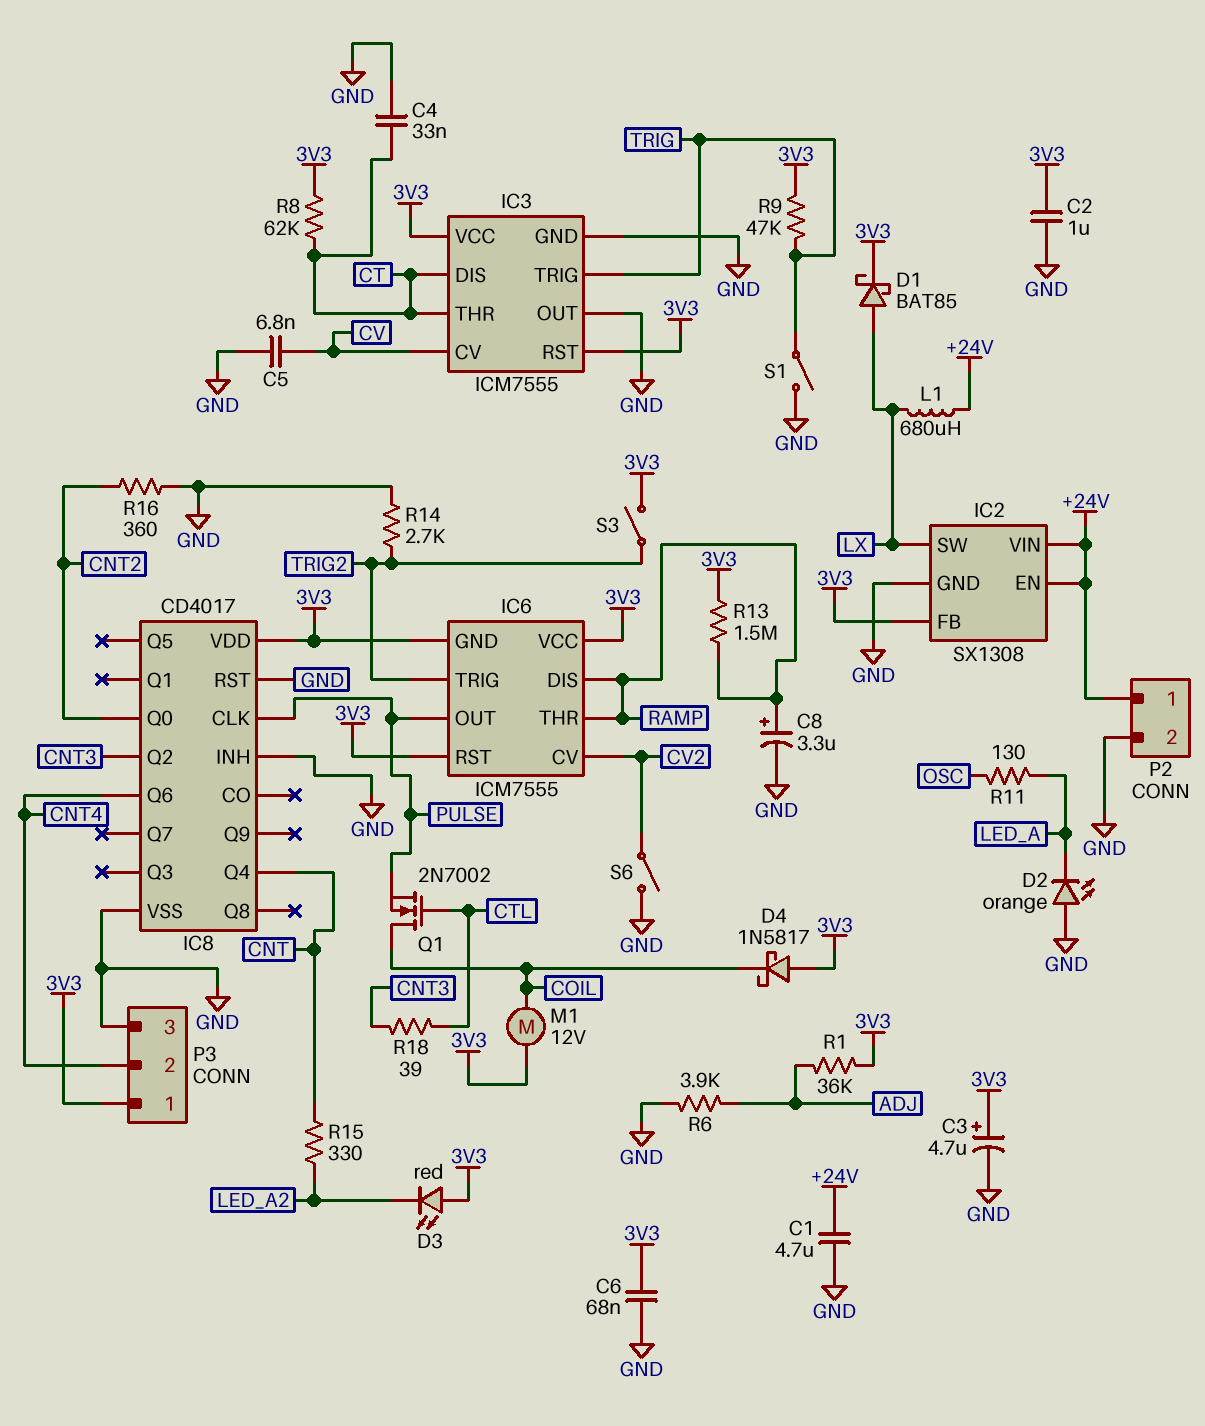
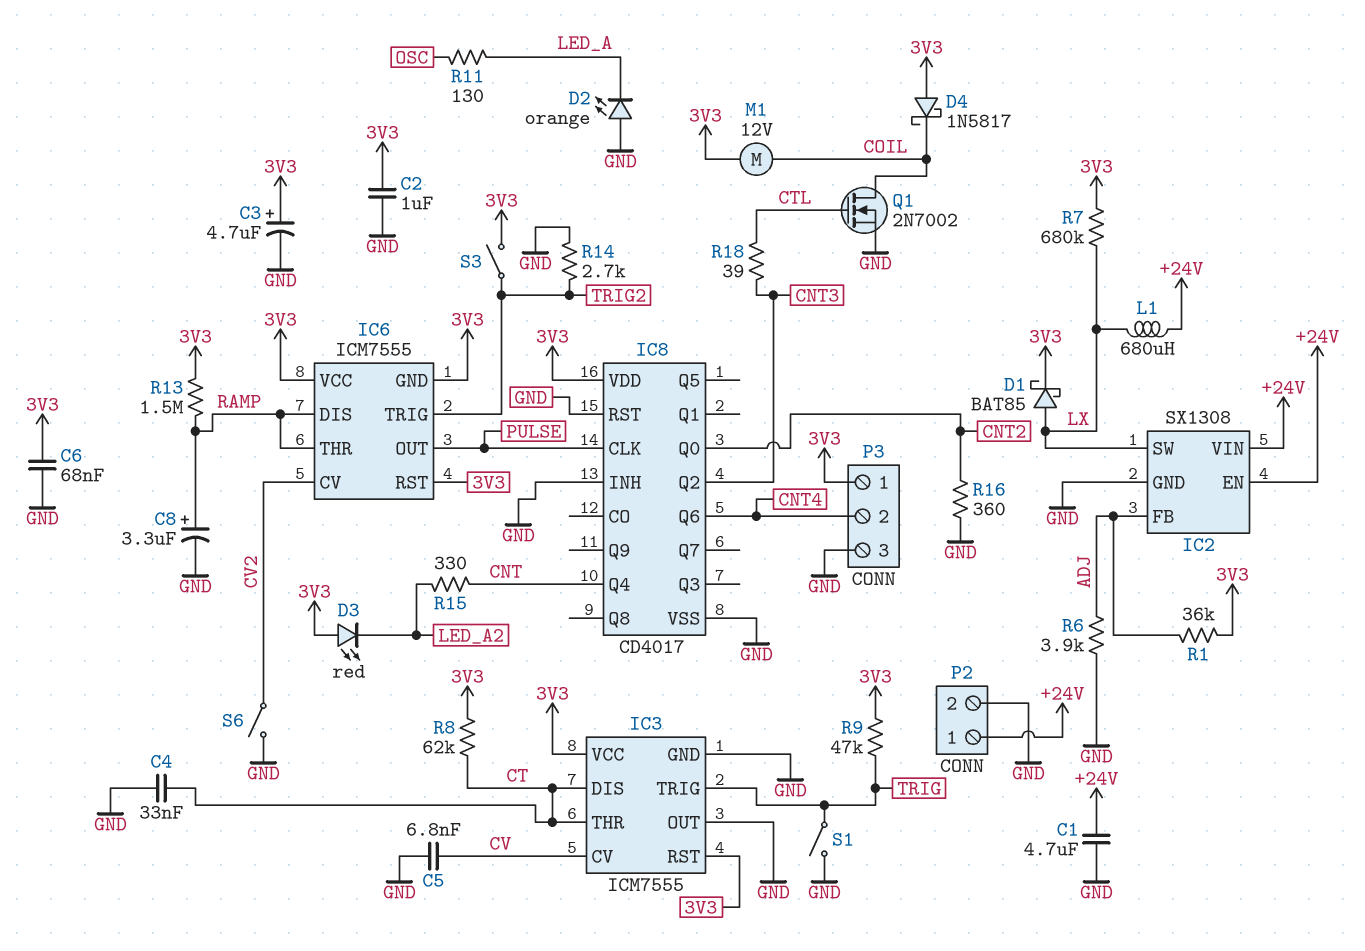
IC2 pin FB: 3V3 -> ADJ
Q1: NMOS 2N7002 (G CTL, D COIL, S PULSE) -> NMOS 2N7002 (G CTL, D COIL, S GND)
R7: none -> 680k (3V3, LX)

